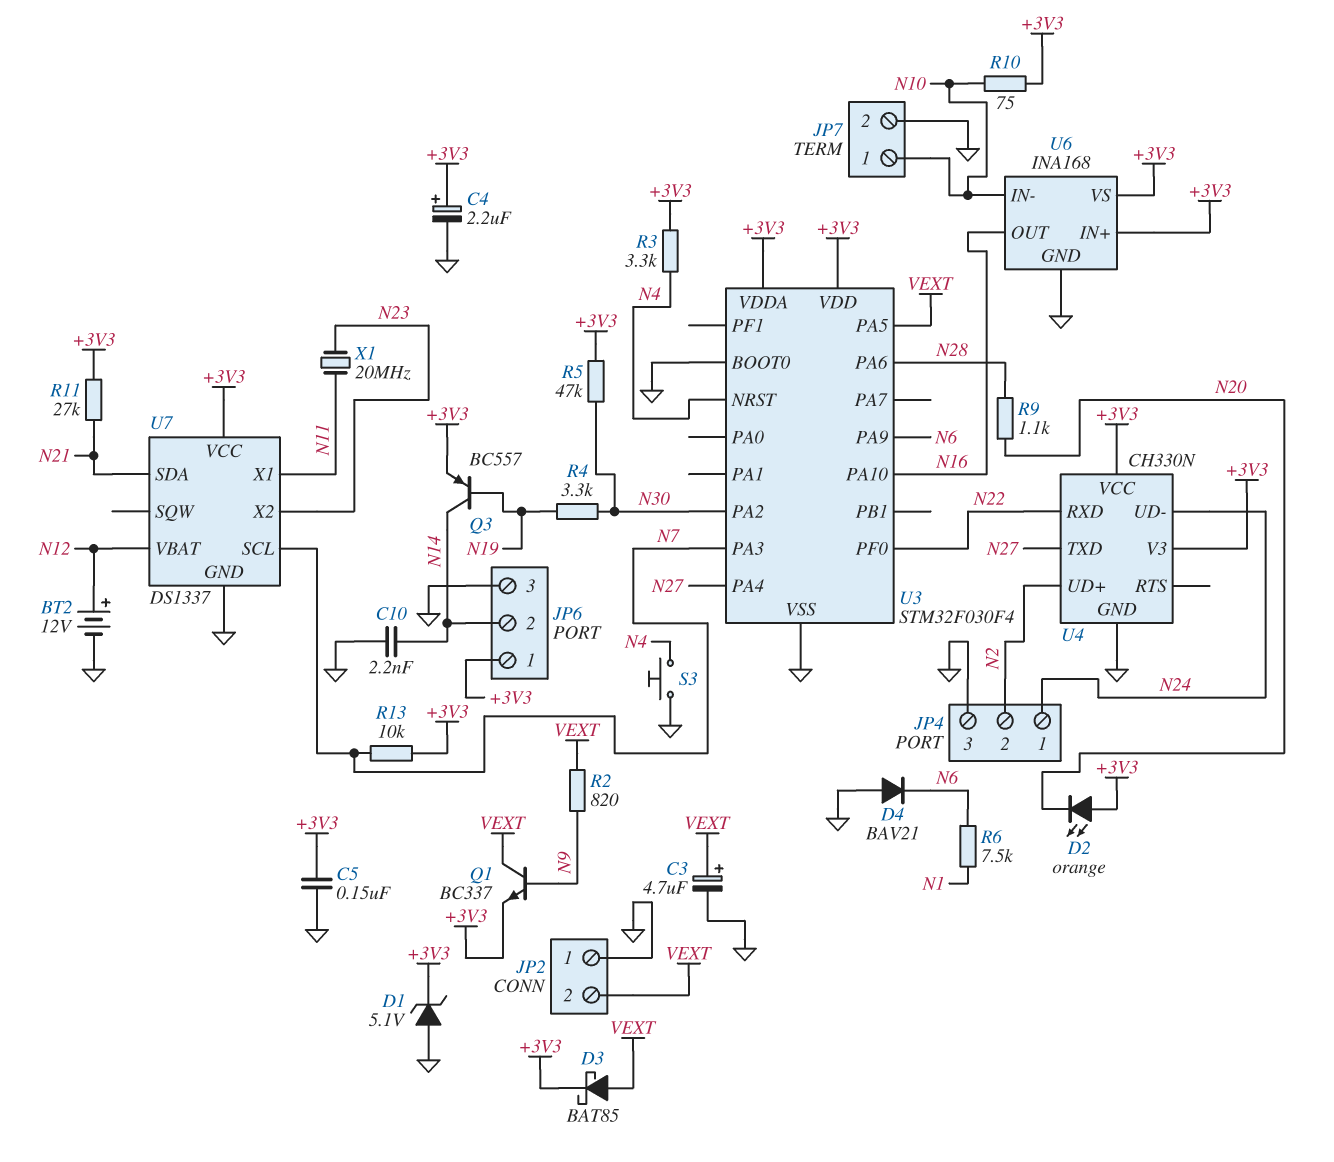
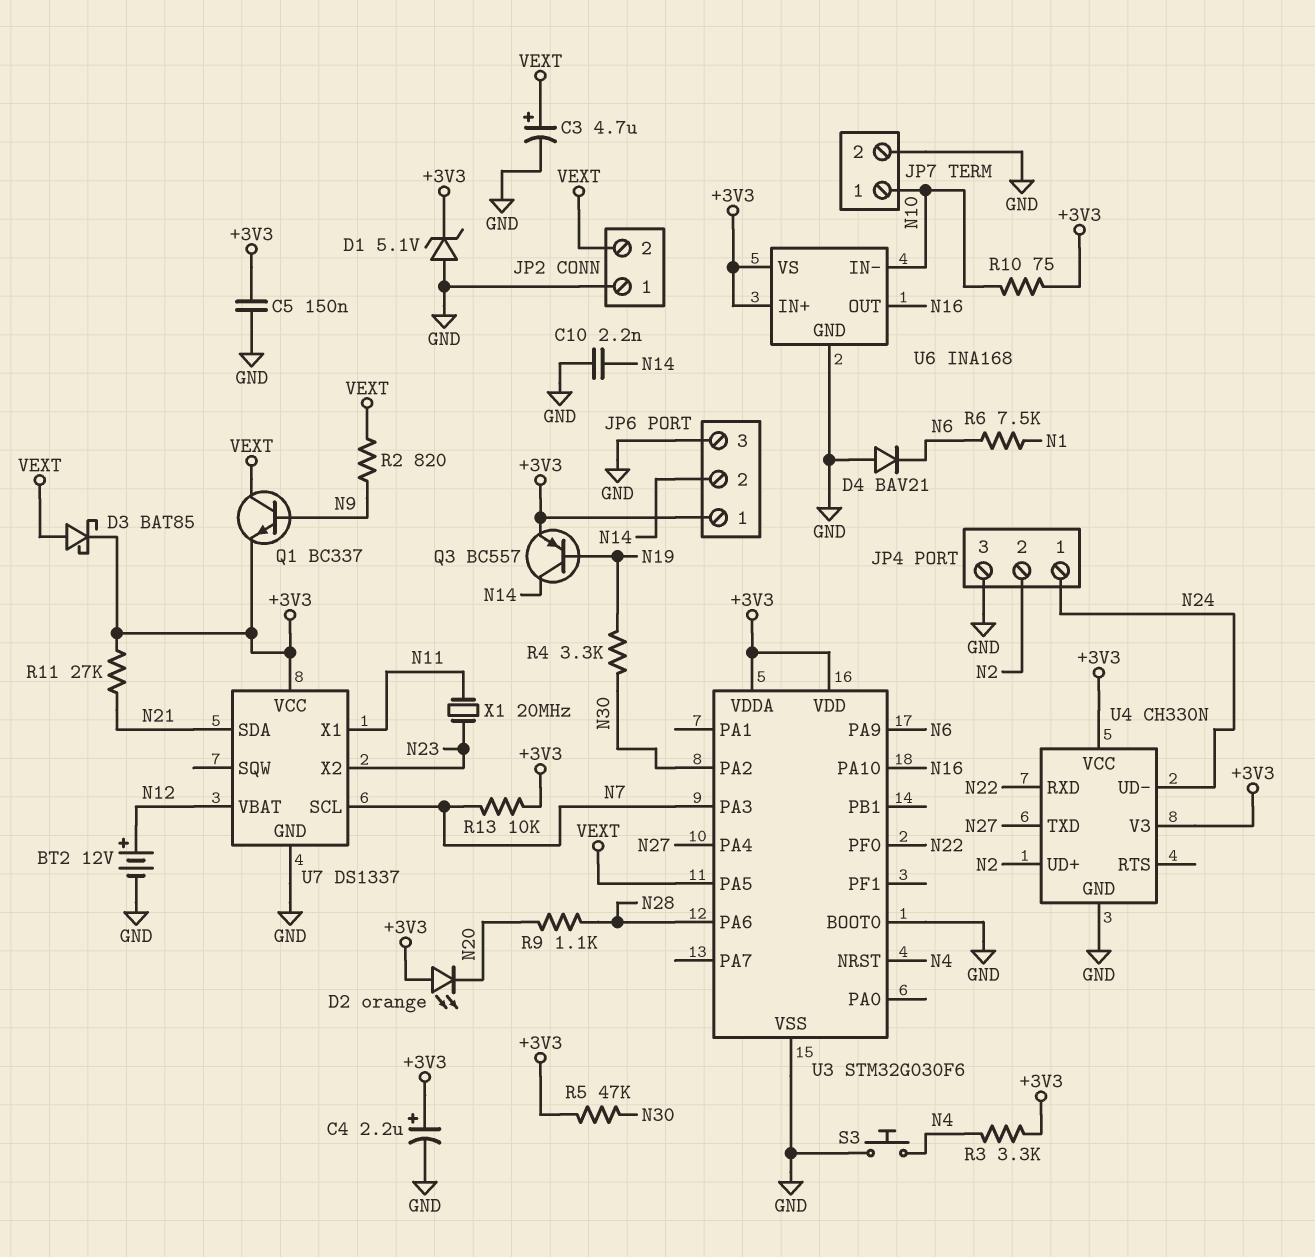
U3: STM32F030F4 -> STM32G030F6

